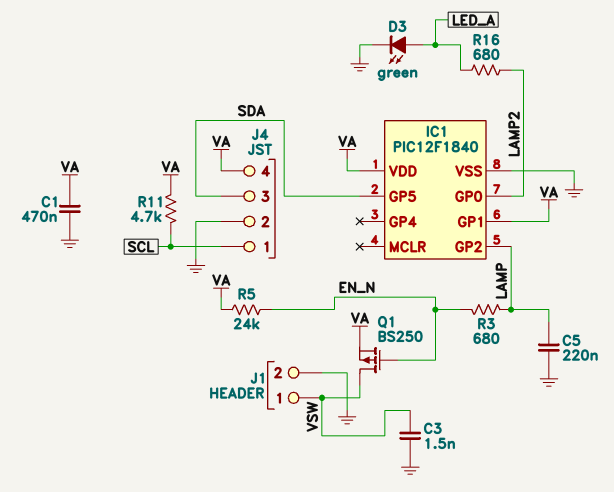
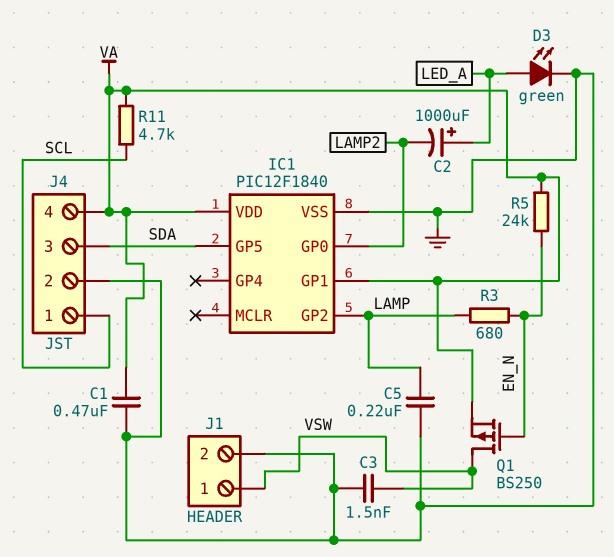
C2: none -> 1000uF (plus LED_A, minus LAMP2)
R16: 680 (LAMP2, LED_A) -> none

